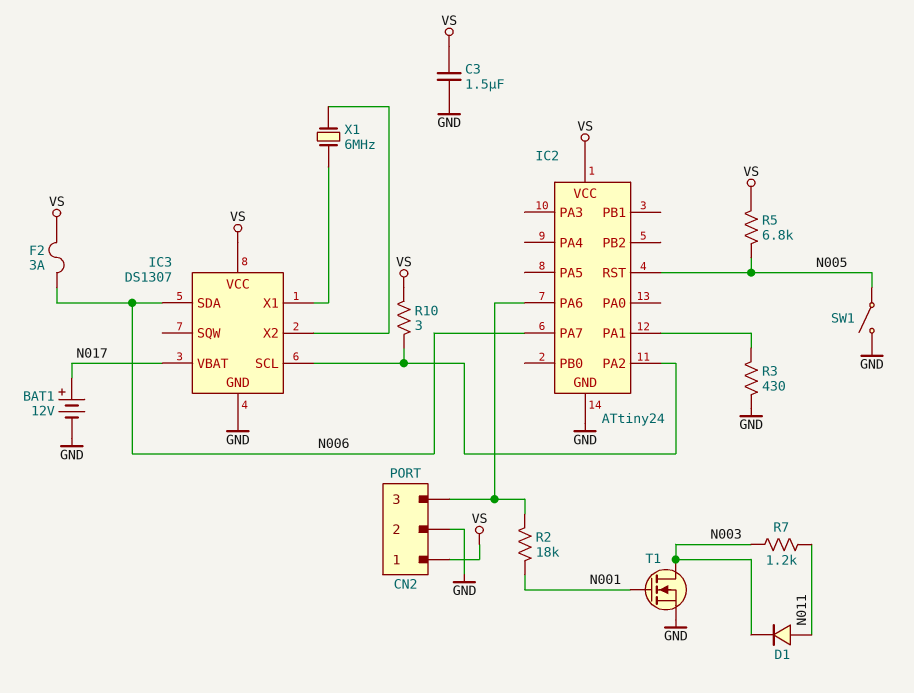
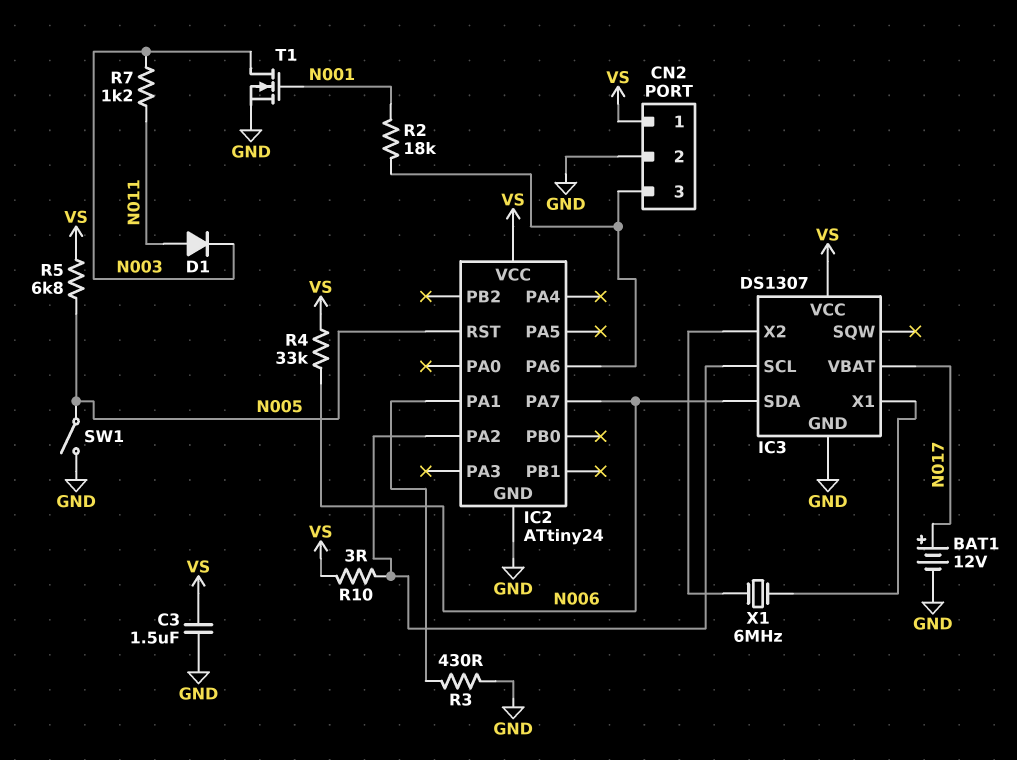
F2: 3A (N006, VS) -> none
R4: none -> 33k (N006, VS)

